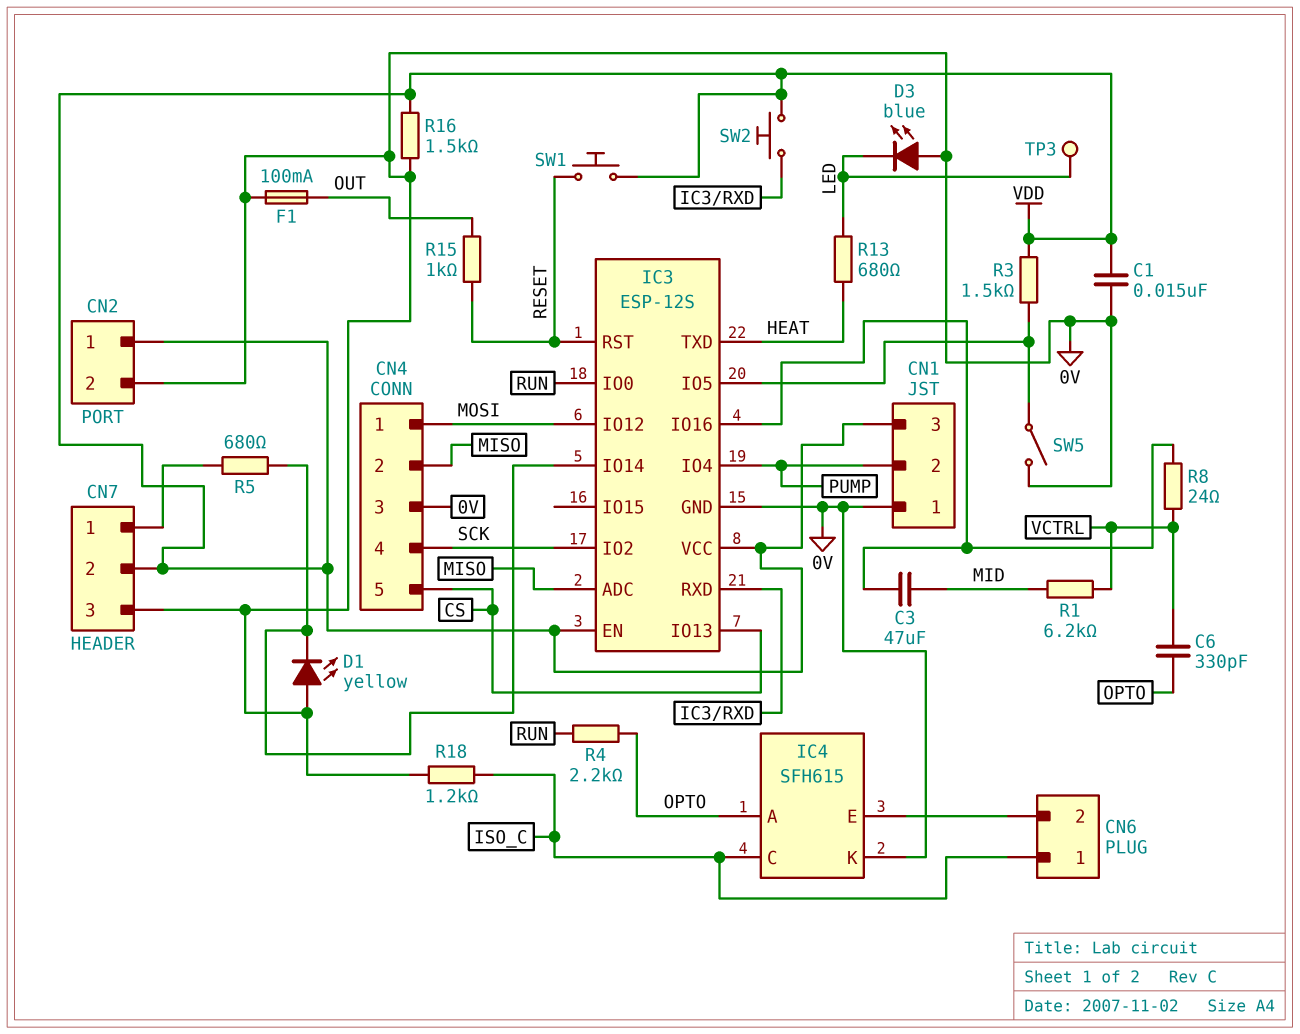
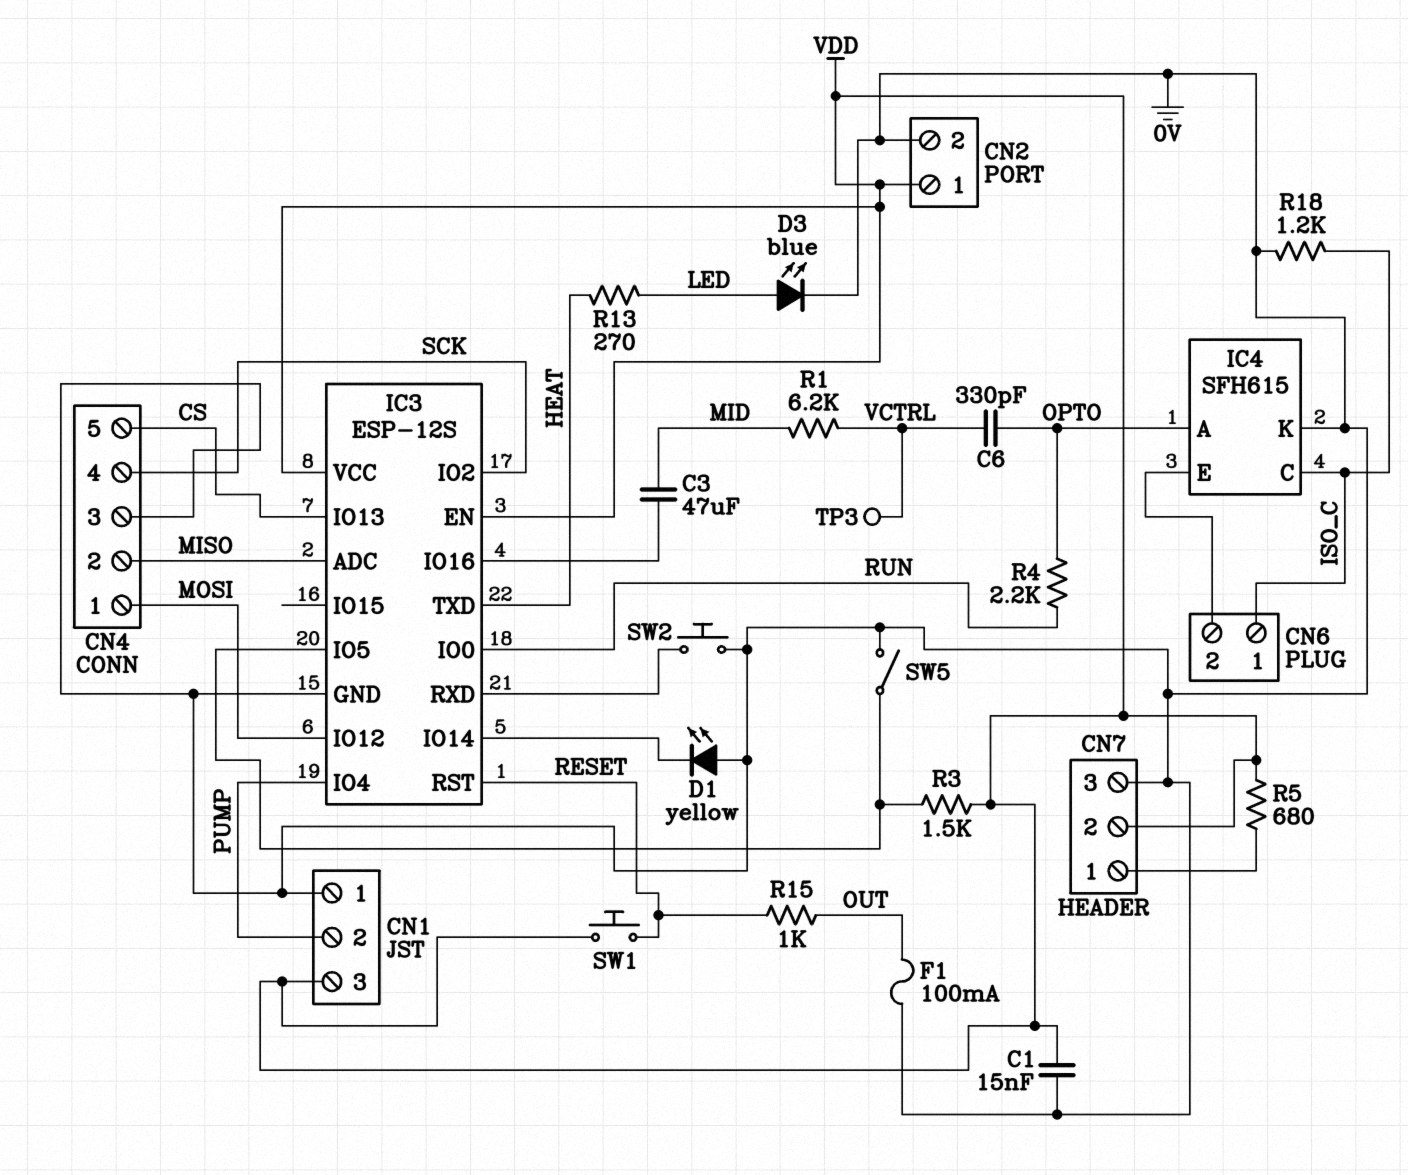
D3: LED blue (A 0V, K LED) -> LED blue (A LED, K 0V)
R5: 680 (CN7/1, IC3/IO14) -> 680 (CN7/1, VDD)
R8: 24 (IC3/IO16, VCTRL) -> none
R13: 680 (HEAT, LED) -> 270 (HEAT, LED)
R16: 1.5k (0V, VDD) -> none
SW2: button (IC3/RXD, VDD) -> button (0V, IC3/RXD)
TP3: test point (LED) -> test point (VCTRL)

